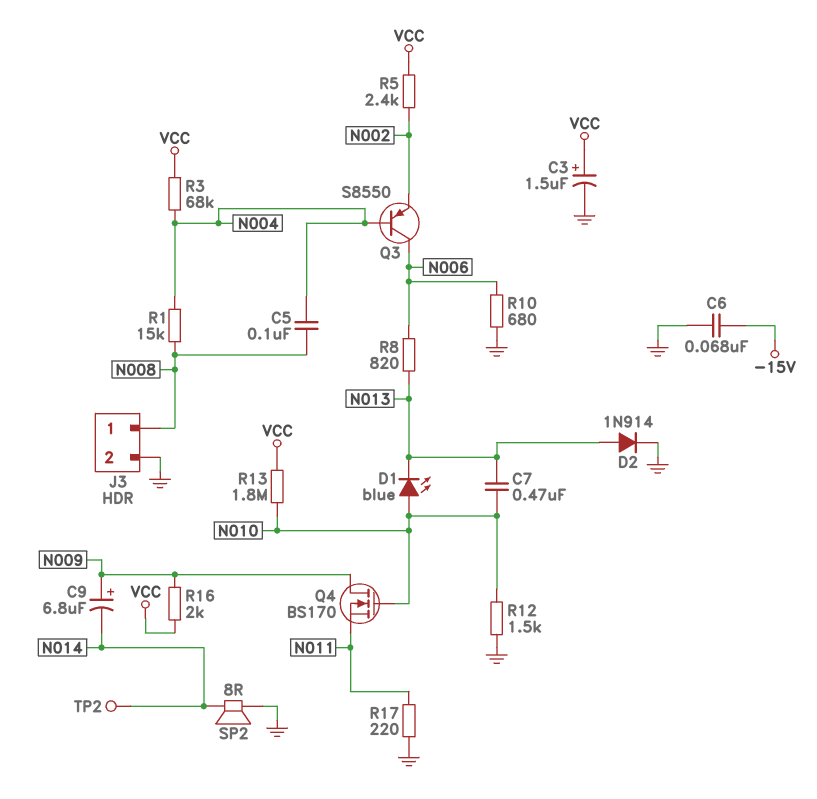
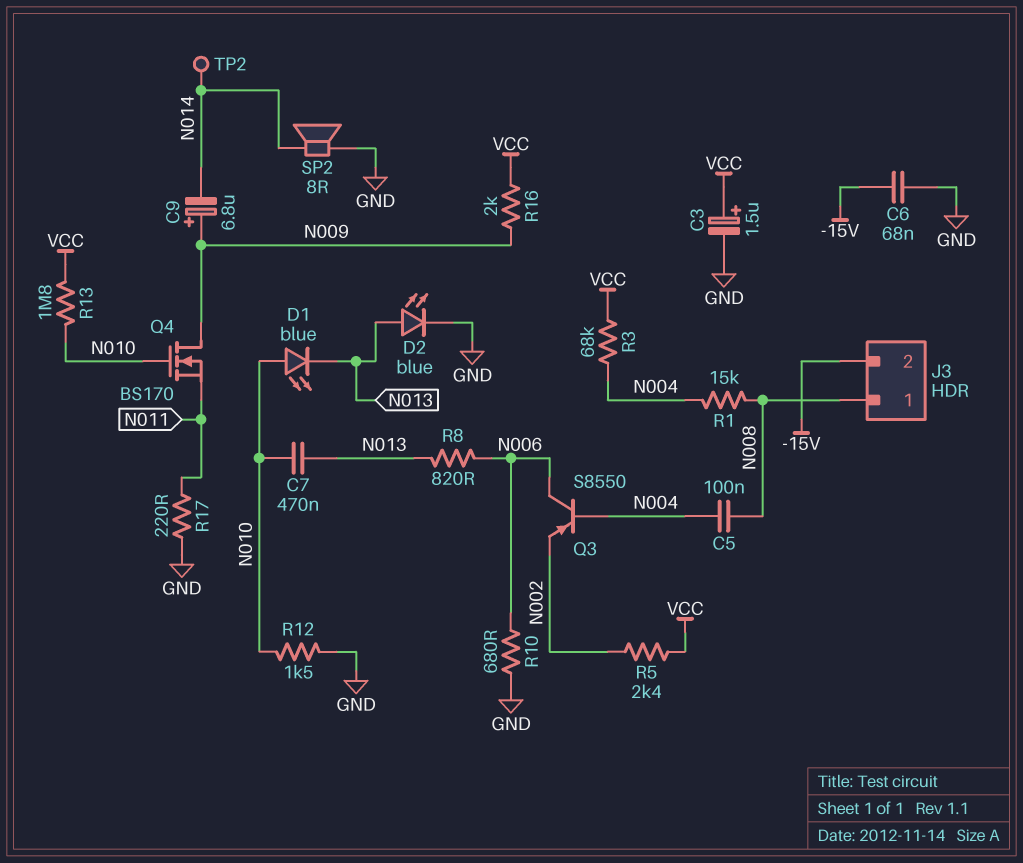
D2: diode 1N914 (A N013, K GND) -> LED blue (A N013, K GND)
J3 pin 2: GND -> -15V

